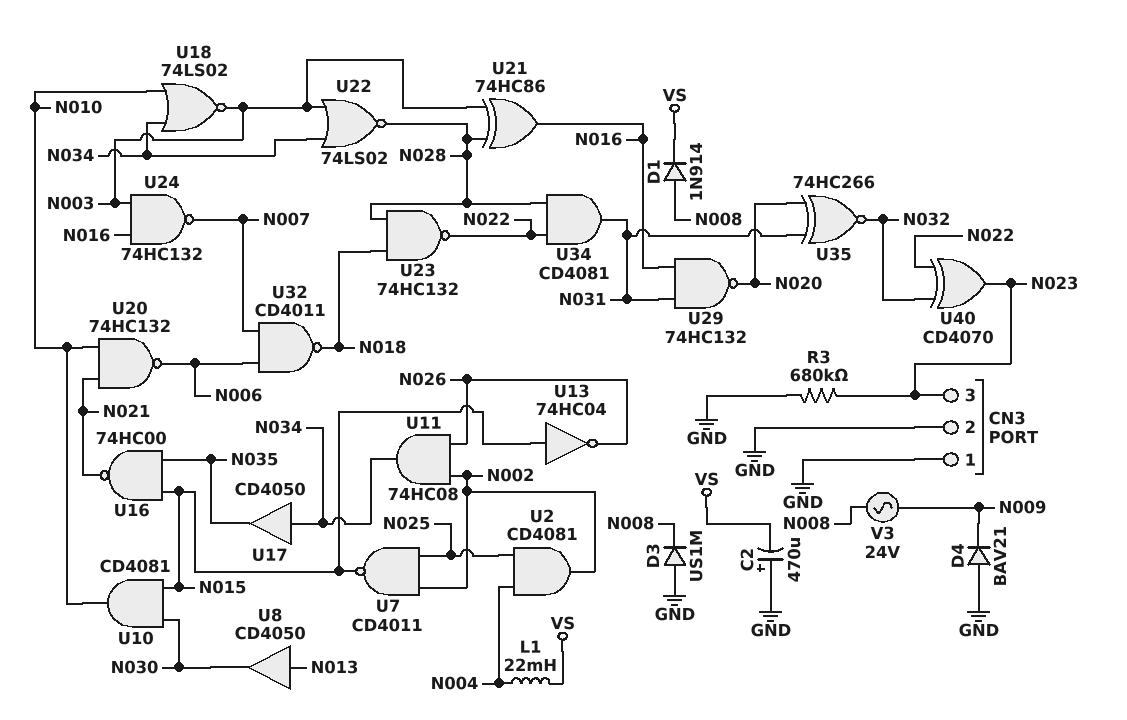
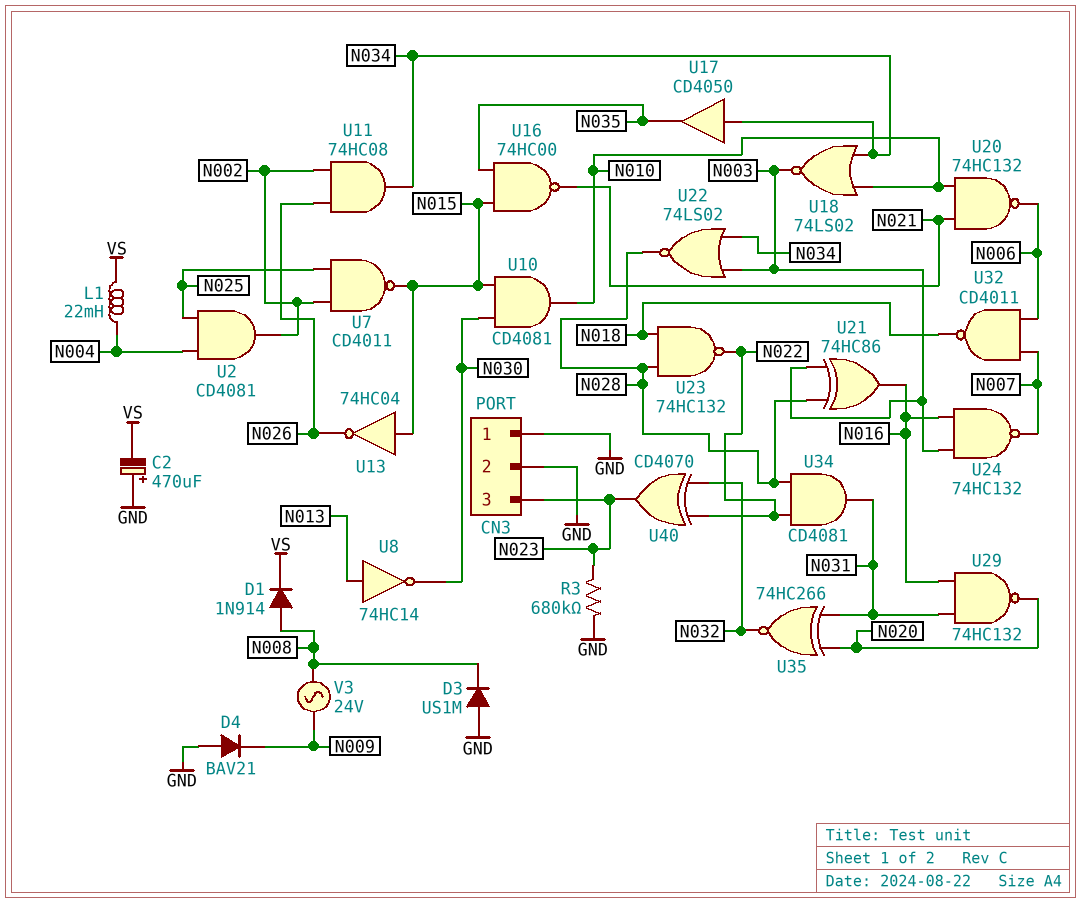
U8: buffer CD4050 (in N013, out N030) -> NOT 74HC14 (in N013, out N030)

